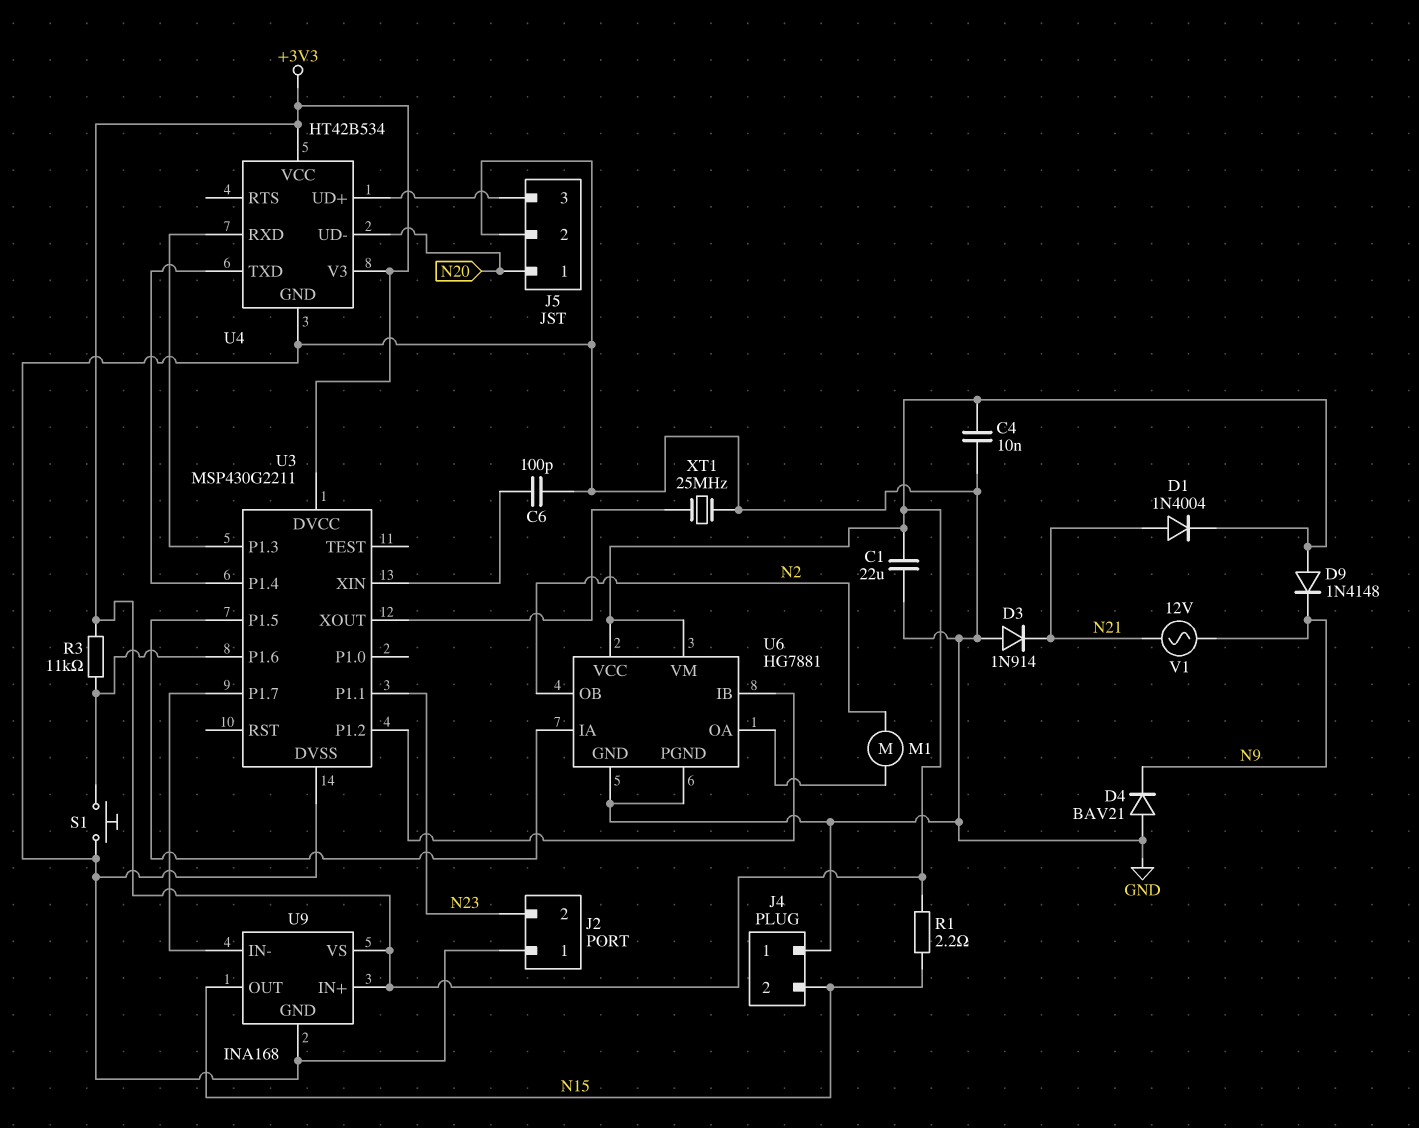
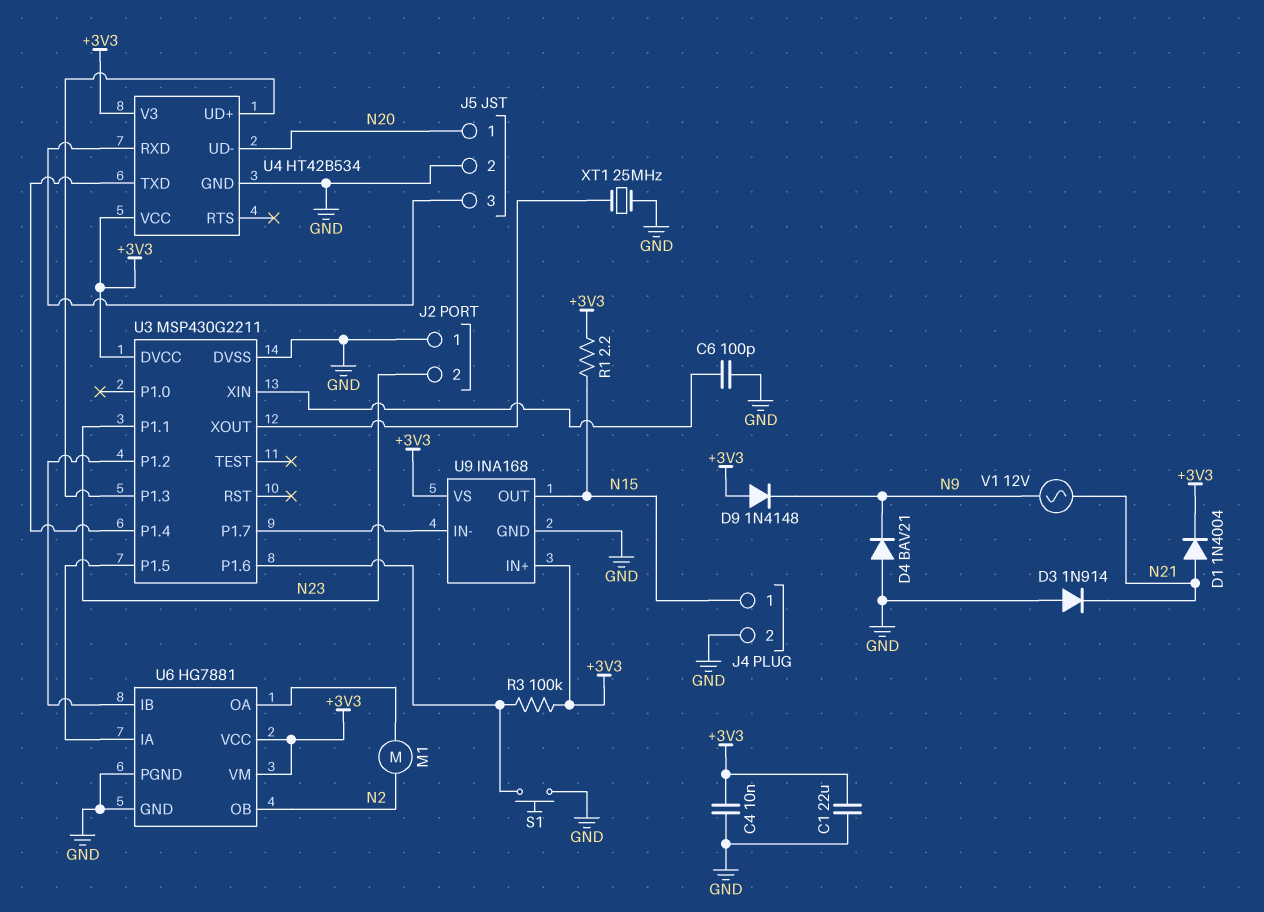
J4 pin 1: GND -> N15
J4 pin 2: N15 -> GND
R3: 11k (+3V3, U3/P1.6) -> 100k (+3V3, U3/P1.6)
U4 pin RXD: U3/P1.3 -> J5/3
U4 pin UD+: J5/3 -> U3/P1.3

